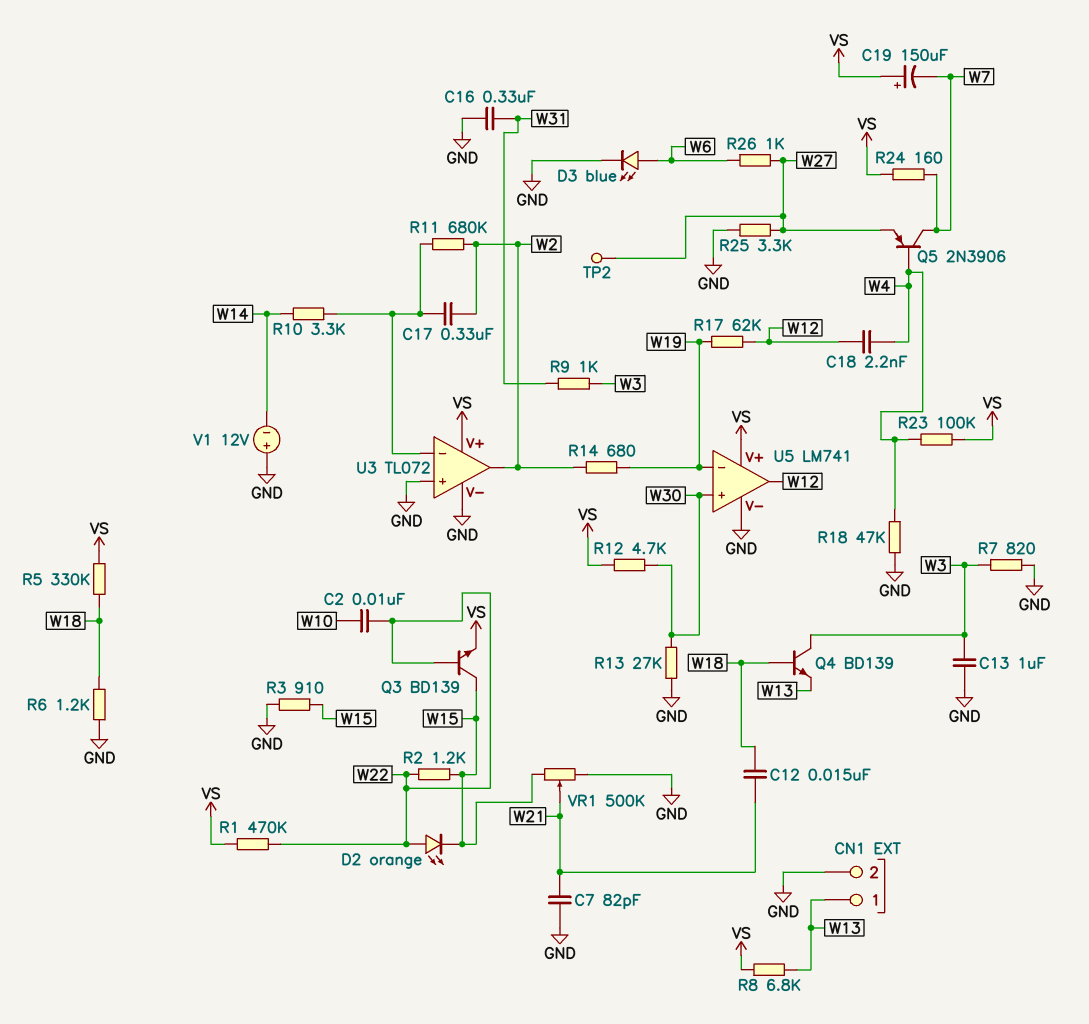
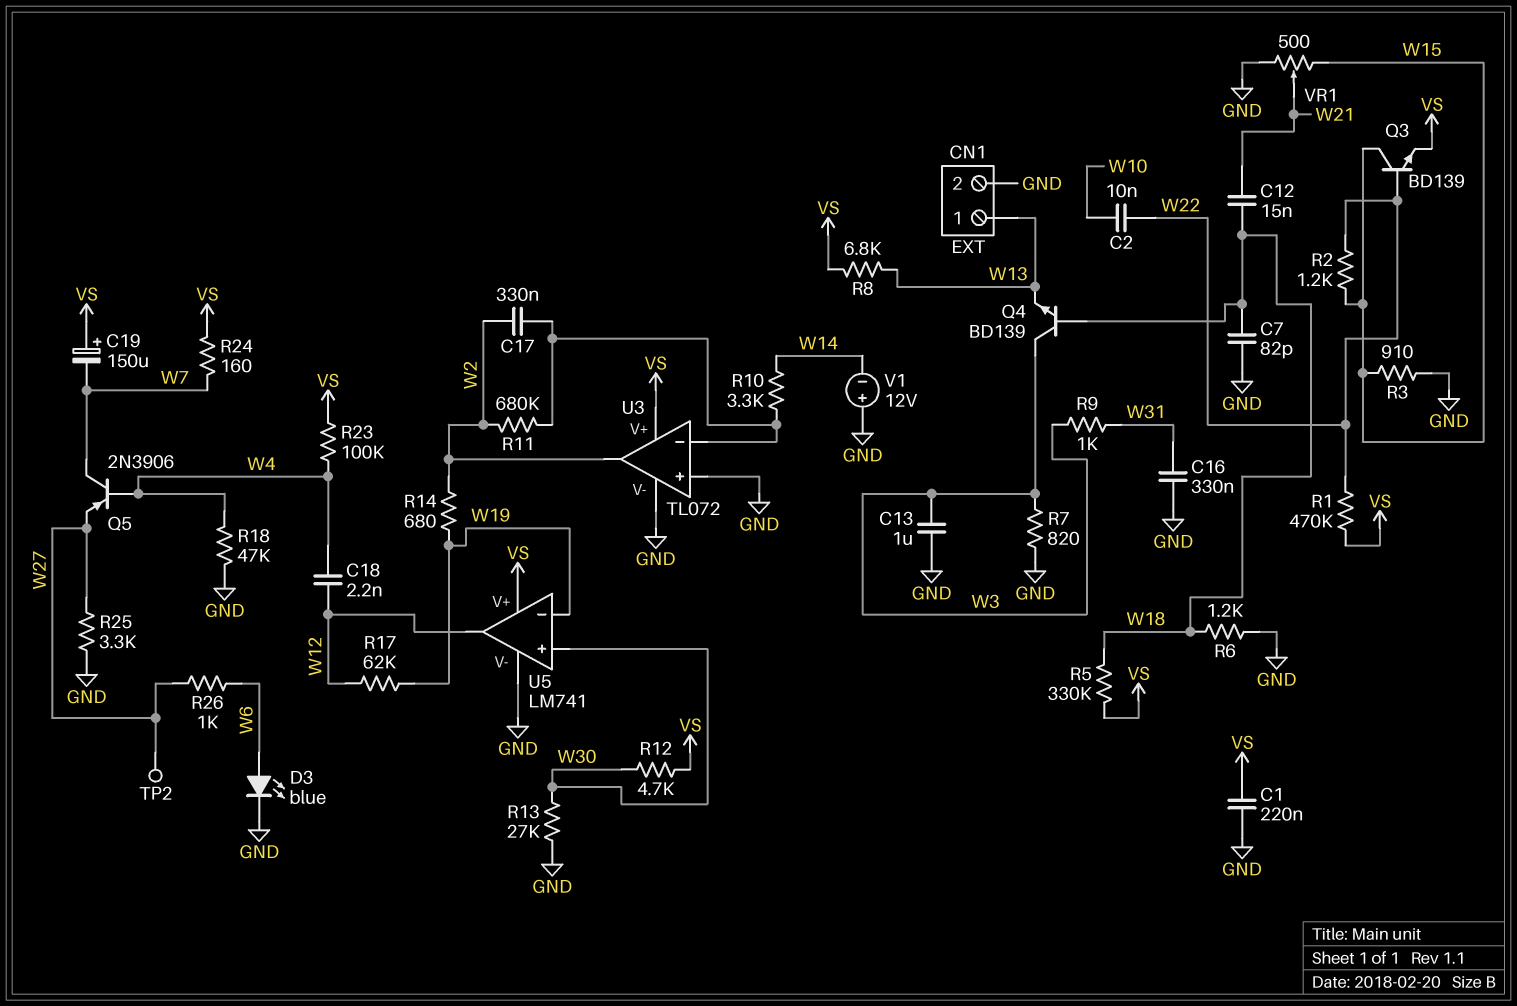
C1: none -> 220nF (GND, VS)
C7: 82pF (GND, W21) -> 82pF (GND, W18)
D2: LED orange (A W22, K W15) -> none
VR1: 500k (GND, W15, wiper W21) -> 500 (GND, W15, wiper W21)

